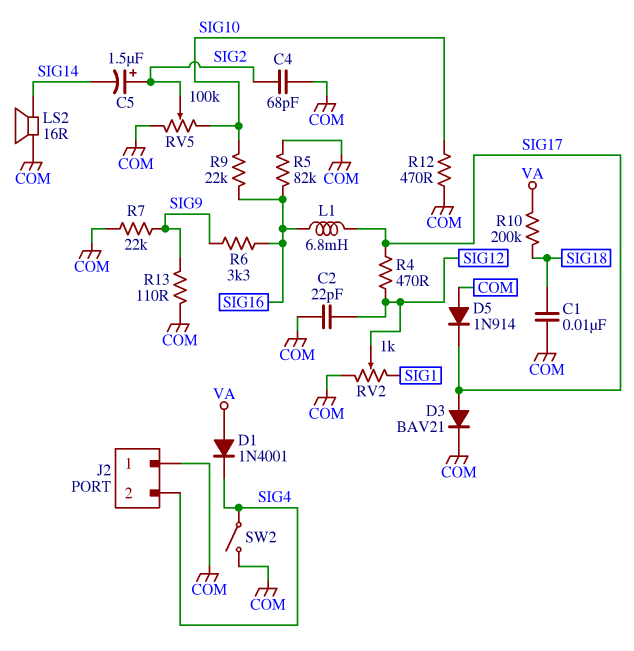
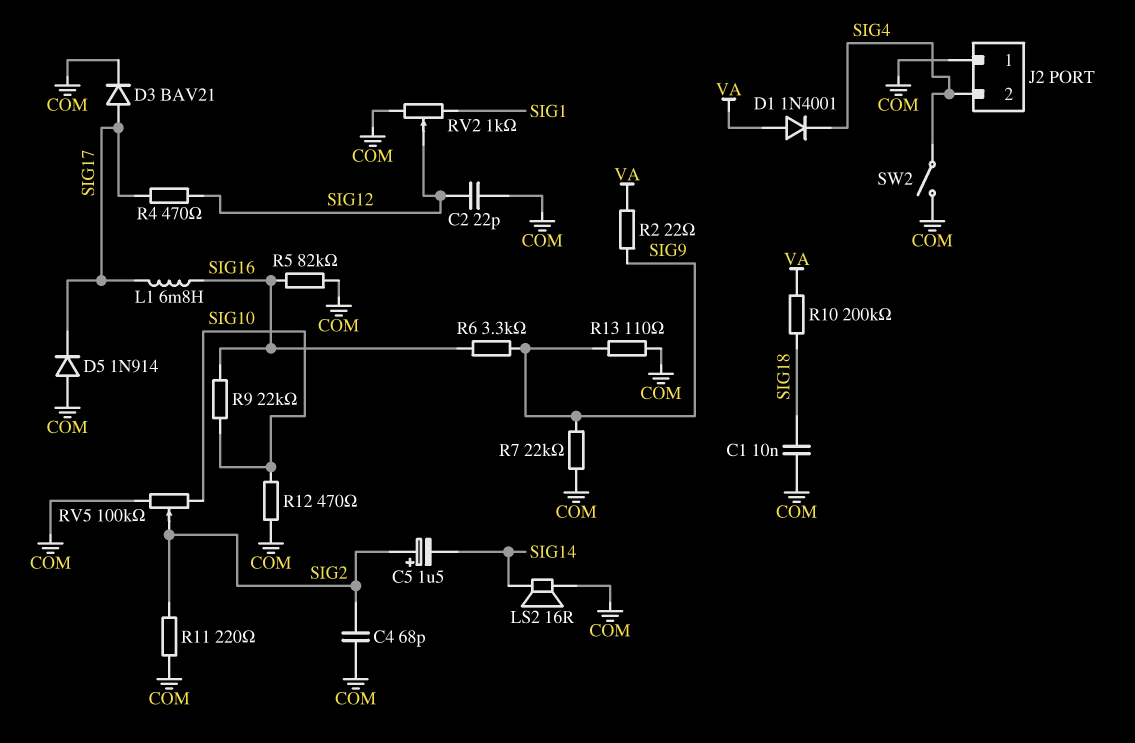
R2: none -> 22 (SIG9, VA)
R11: none -> 220 (COM, SIG2)

